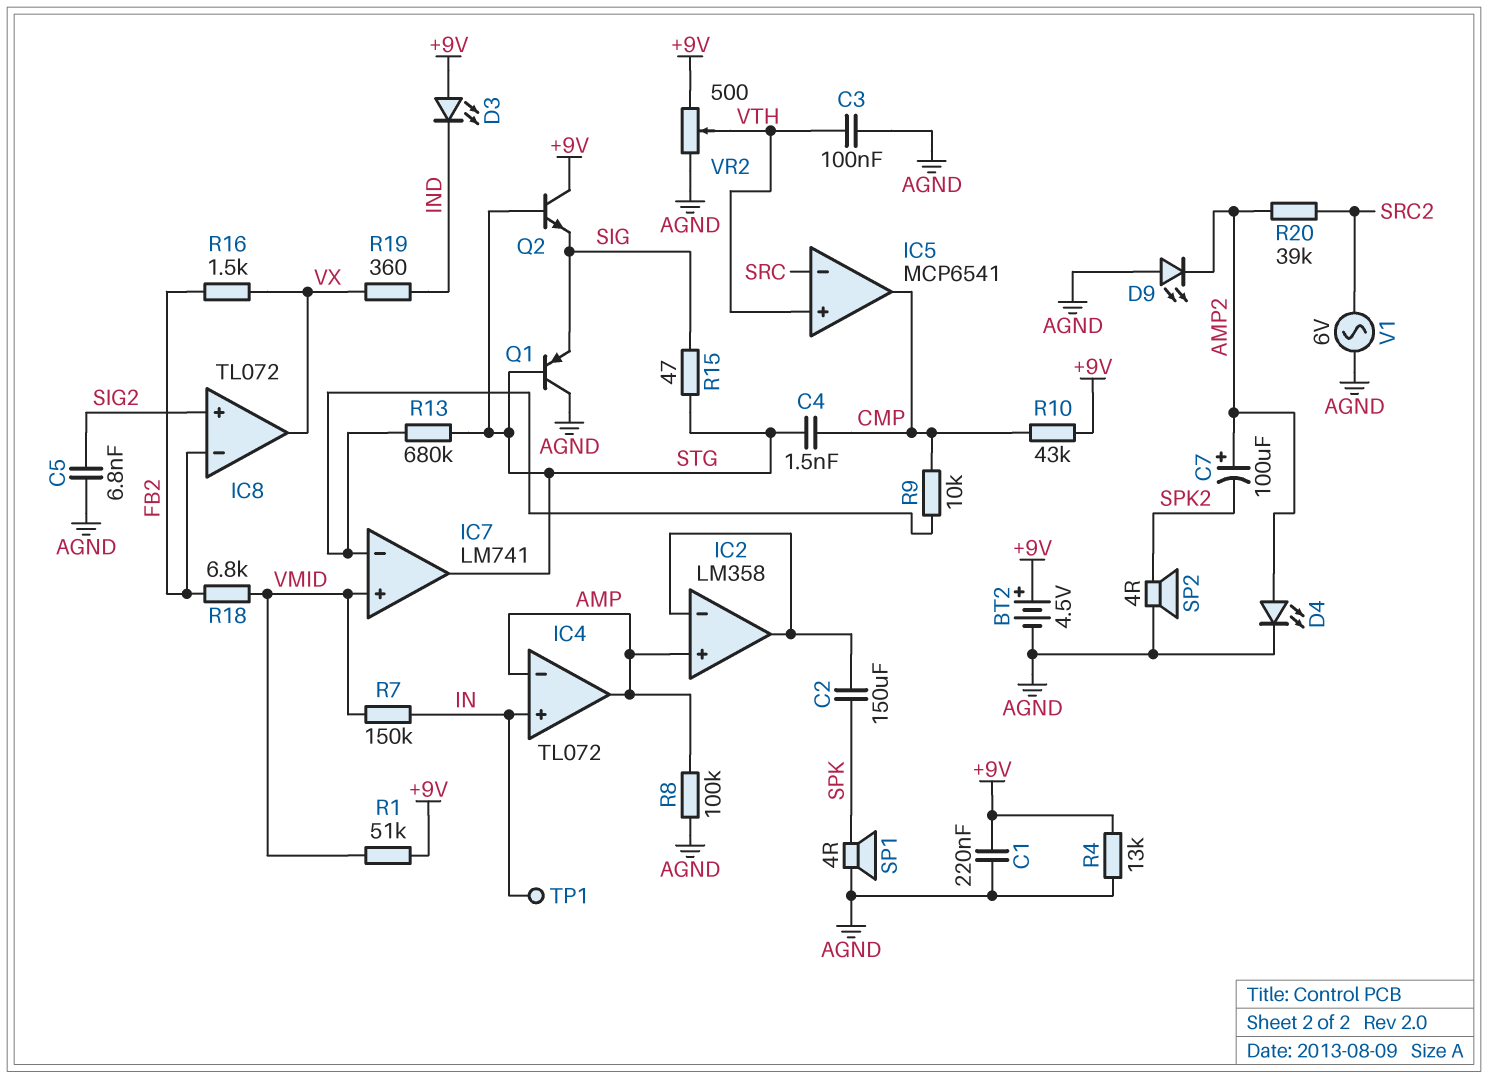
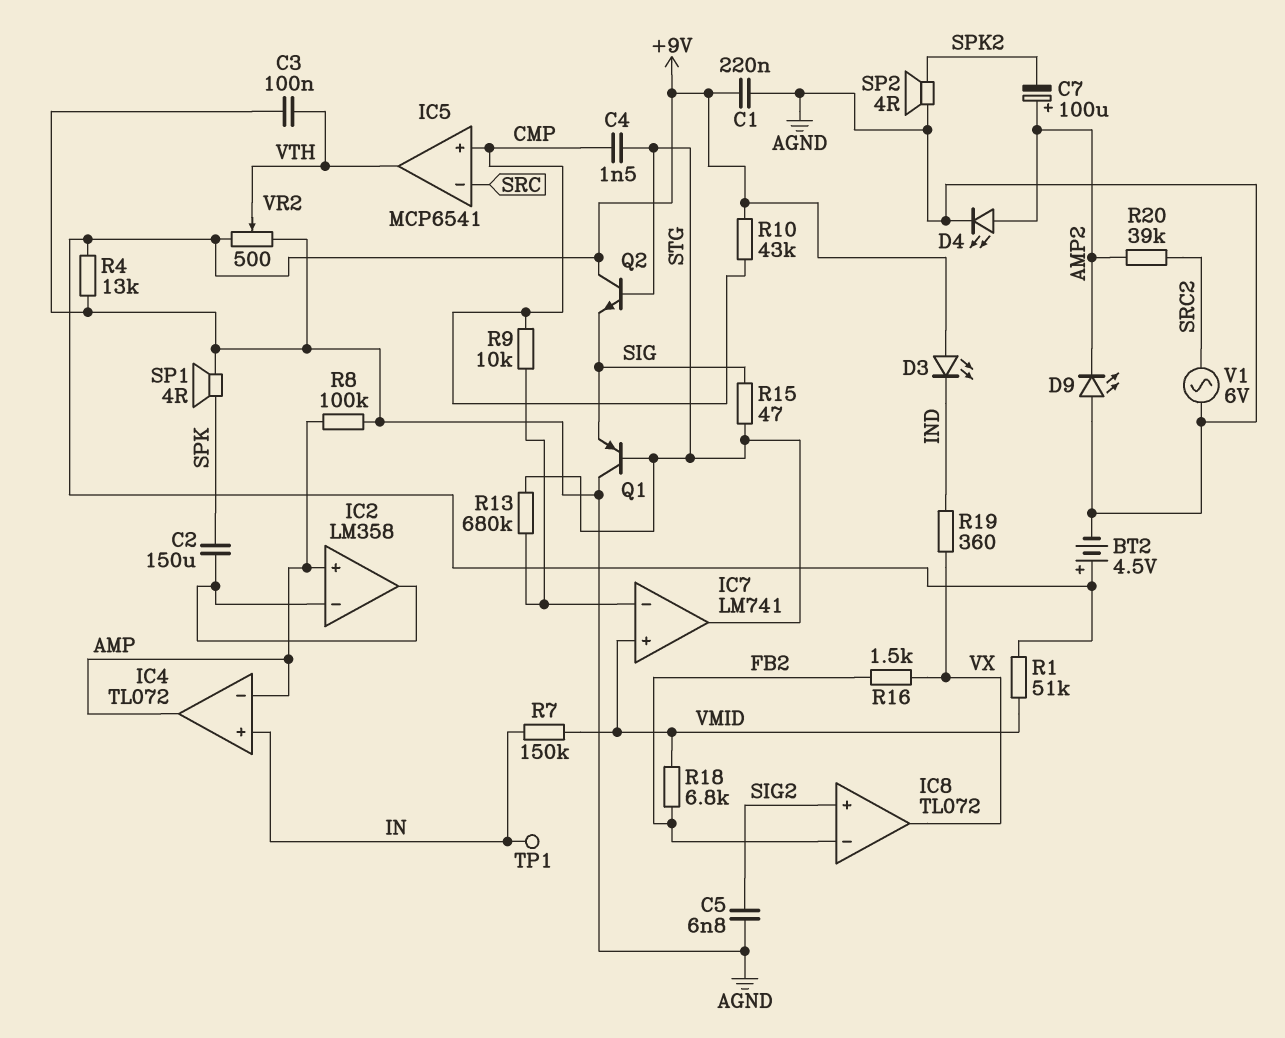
IC5 pin in+: VTH -> CMP
IC5 pin out: CMP -> VTH

